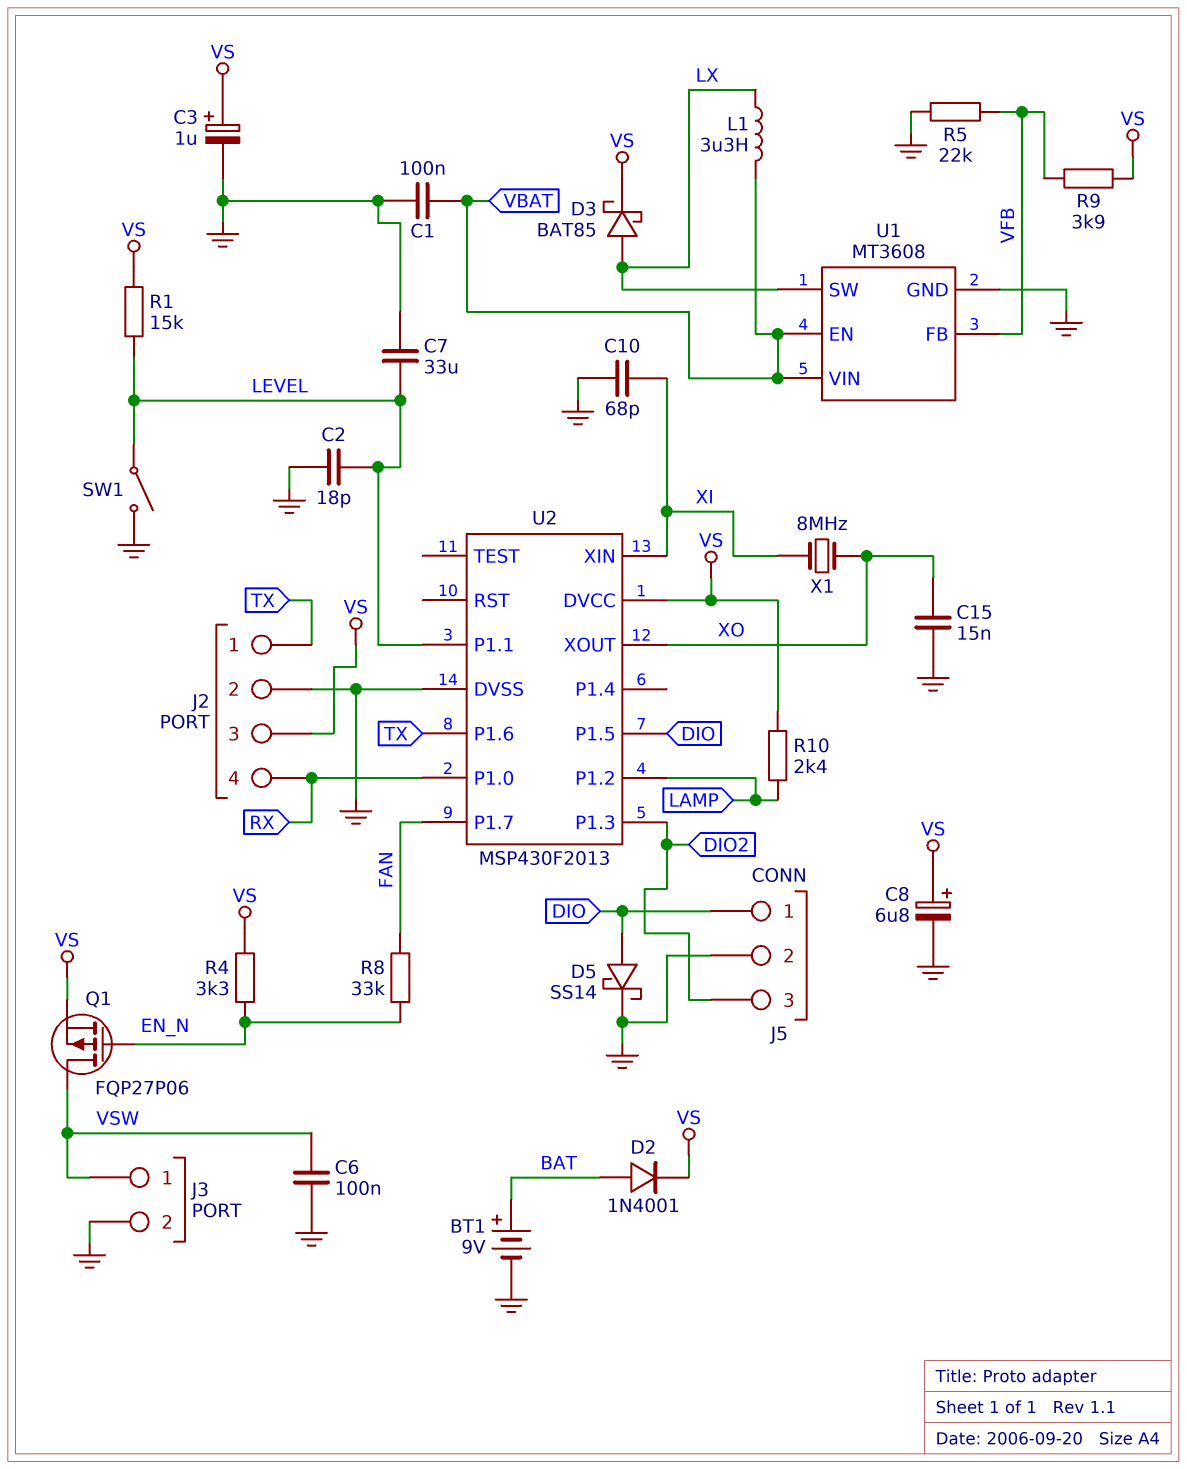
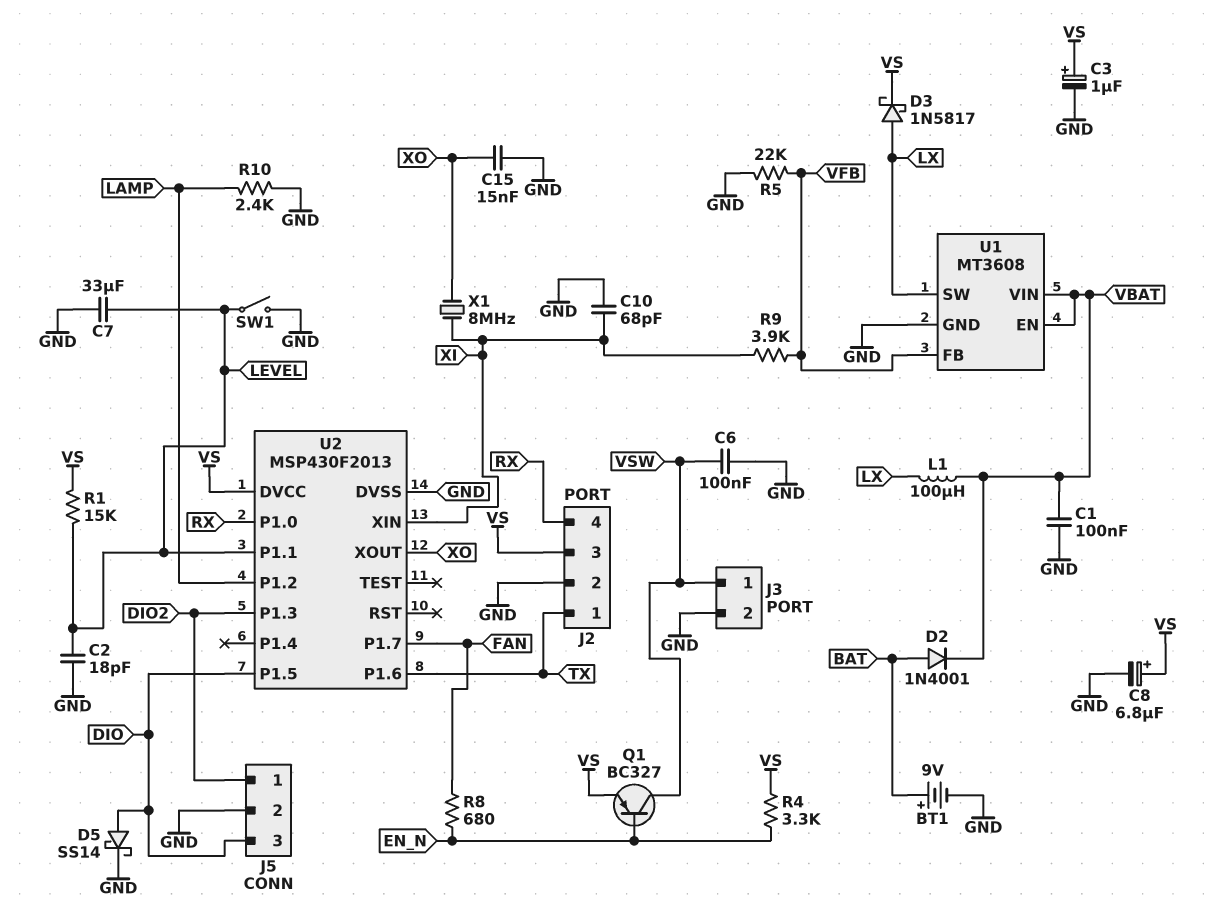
D2: diode 1N4001 (A BAT, K VS) -> diode 1N4001 (A BAT, K VBAT)
D3: schottky BAT85 (A LX, K VS) -> schottky 1N5817 (A LX, K VS)
J5 pin 1: DIO -> DIO2
J5 pin 3: DIO2 -> DIO
L1: 3.3uH (LX, VBAT) -> 100uH (LX, VBAT)
Q1: PMOS FQP27P06 (G EN_N, D VSW, S VS) -> PNP BC327 (B EN_N, C VSW, E VS)
R8: 33k (EN_N, FAN) -> 680 (EN_N, FAN)
R9: 3.9k (VFB, VS) -> 3.9k (VFB, XI)
R10: 2.4k (LAMP, VS) -> 2.4k (GND, LAMP)

